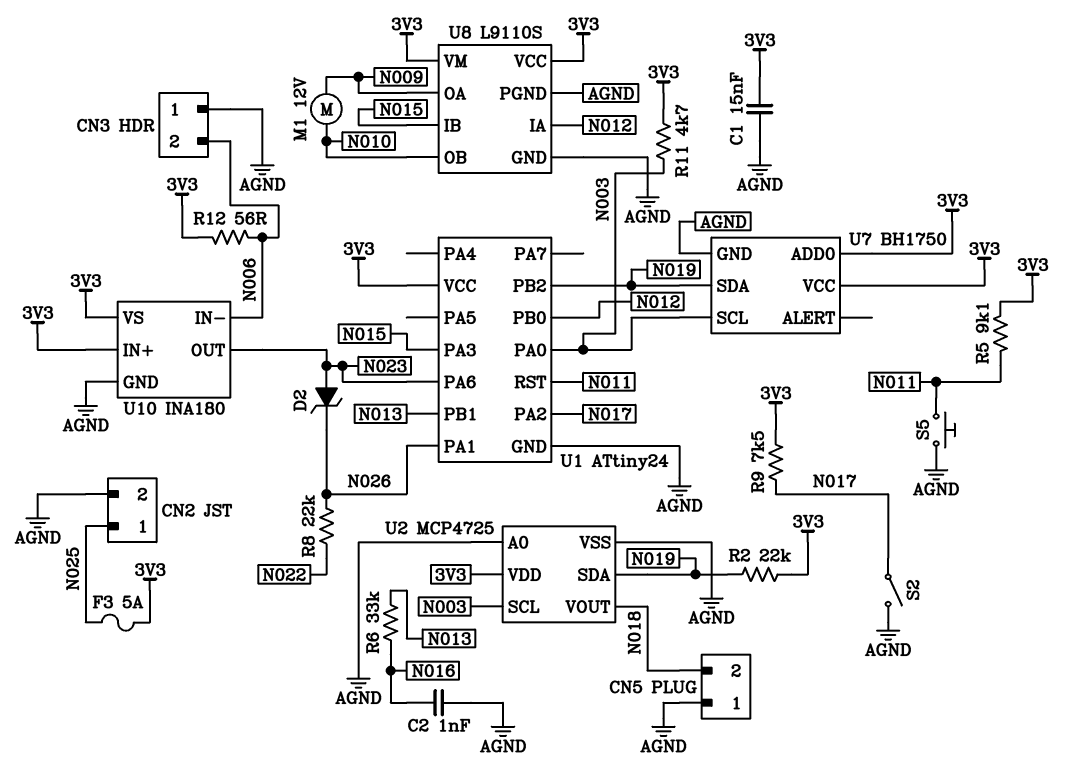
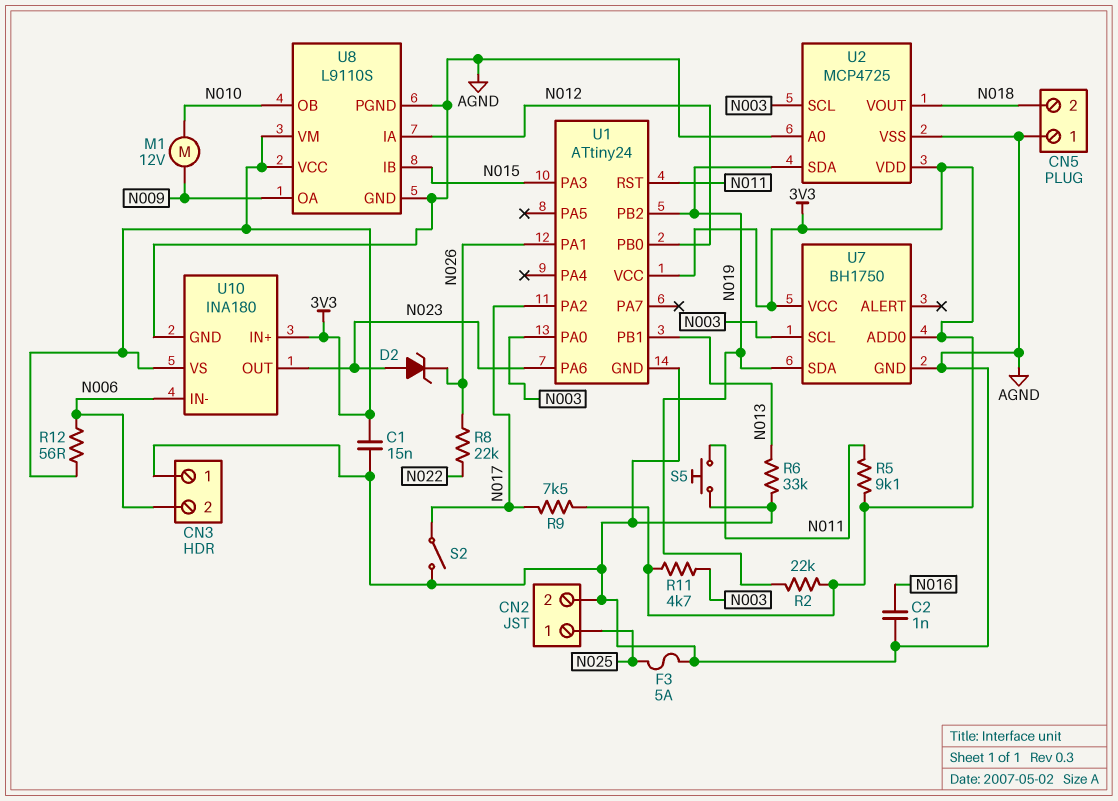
F3: 5A (3V3, N025) -> 5A (AGND, N025)
R6: 33k (N013, N016) -> 33k (AGND, N013)

